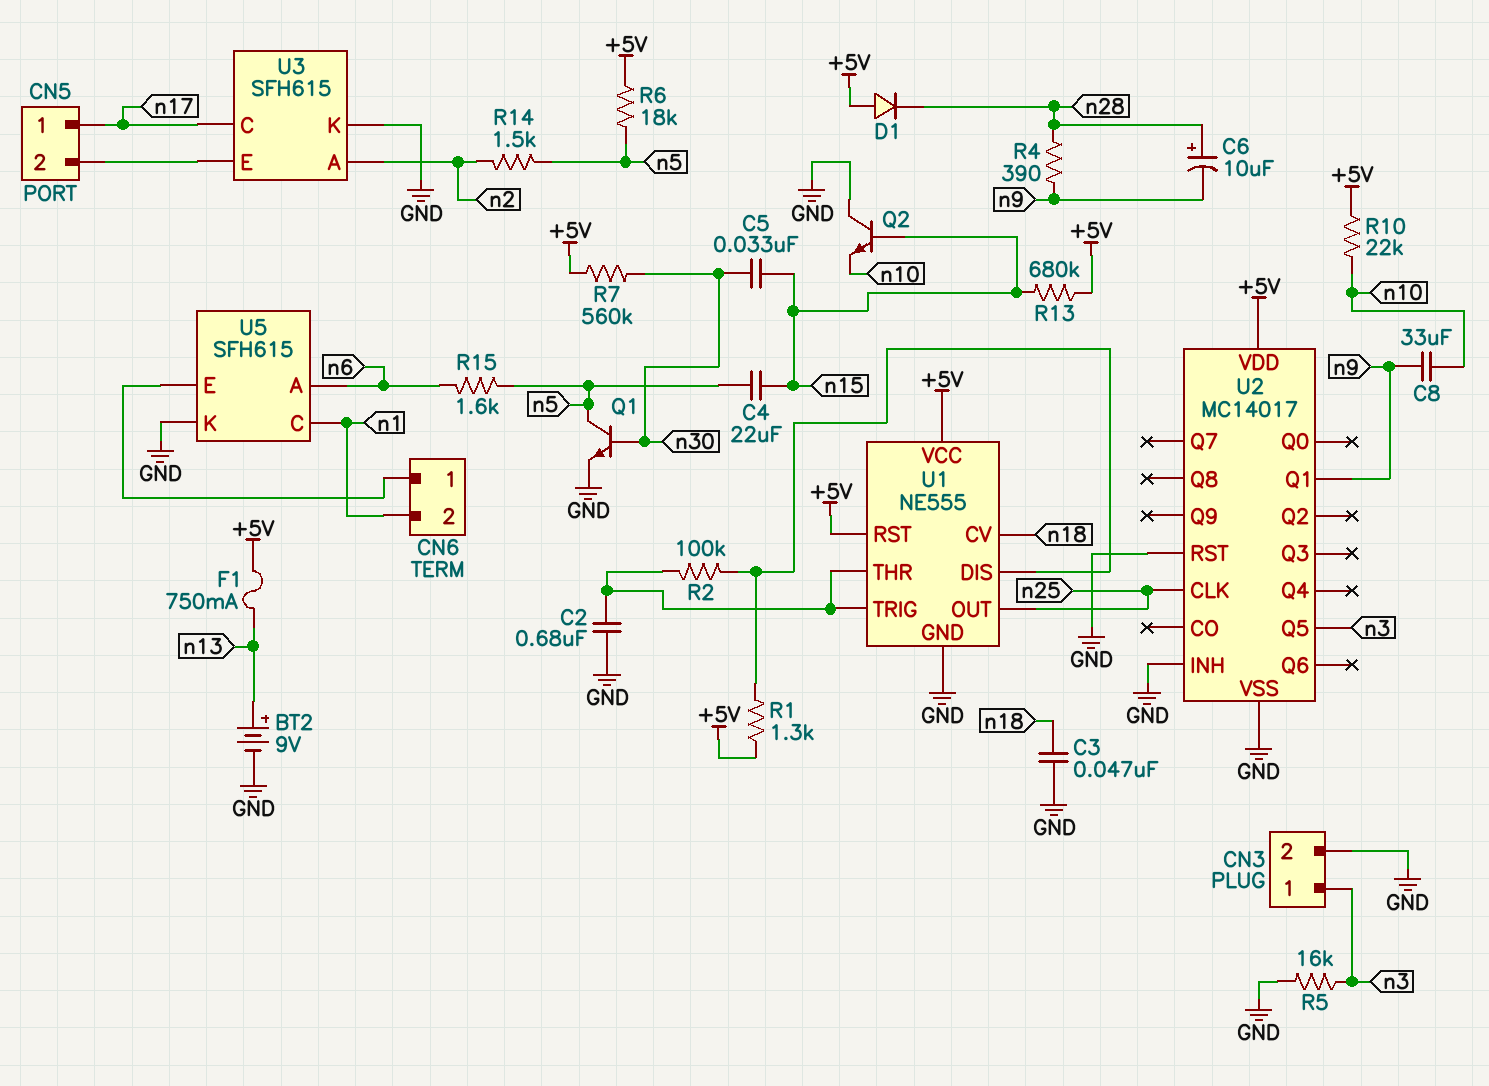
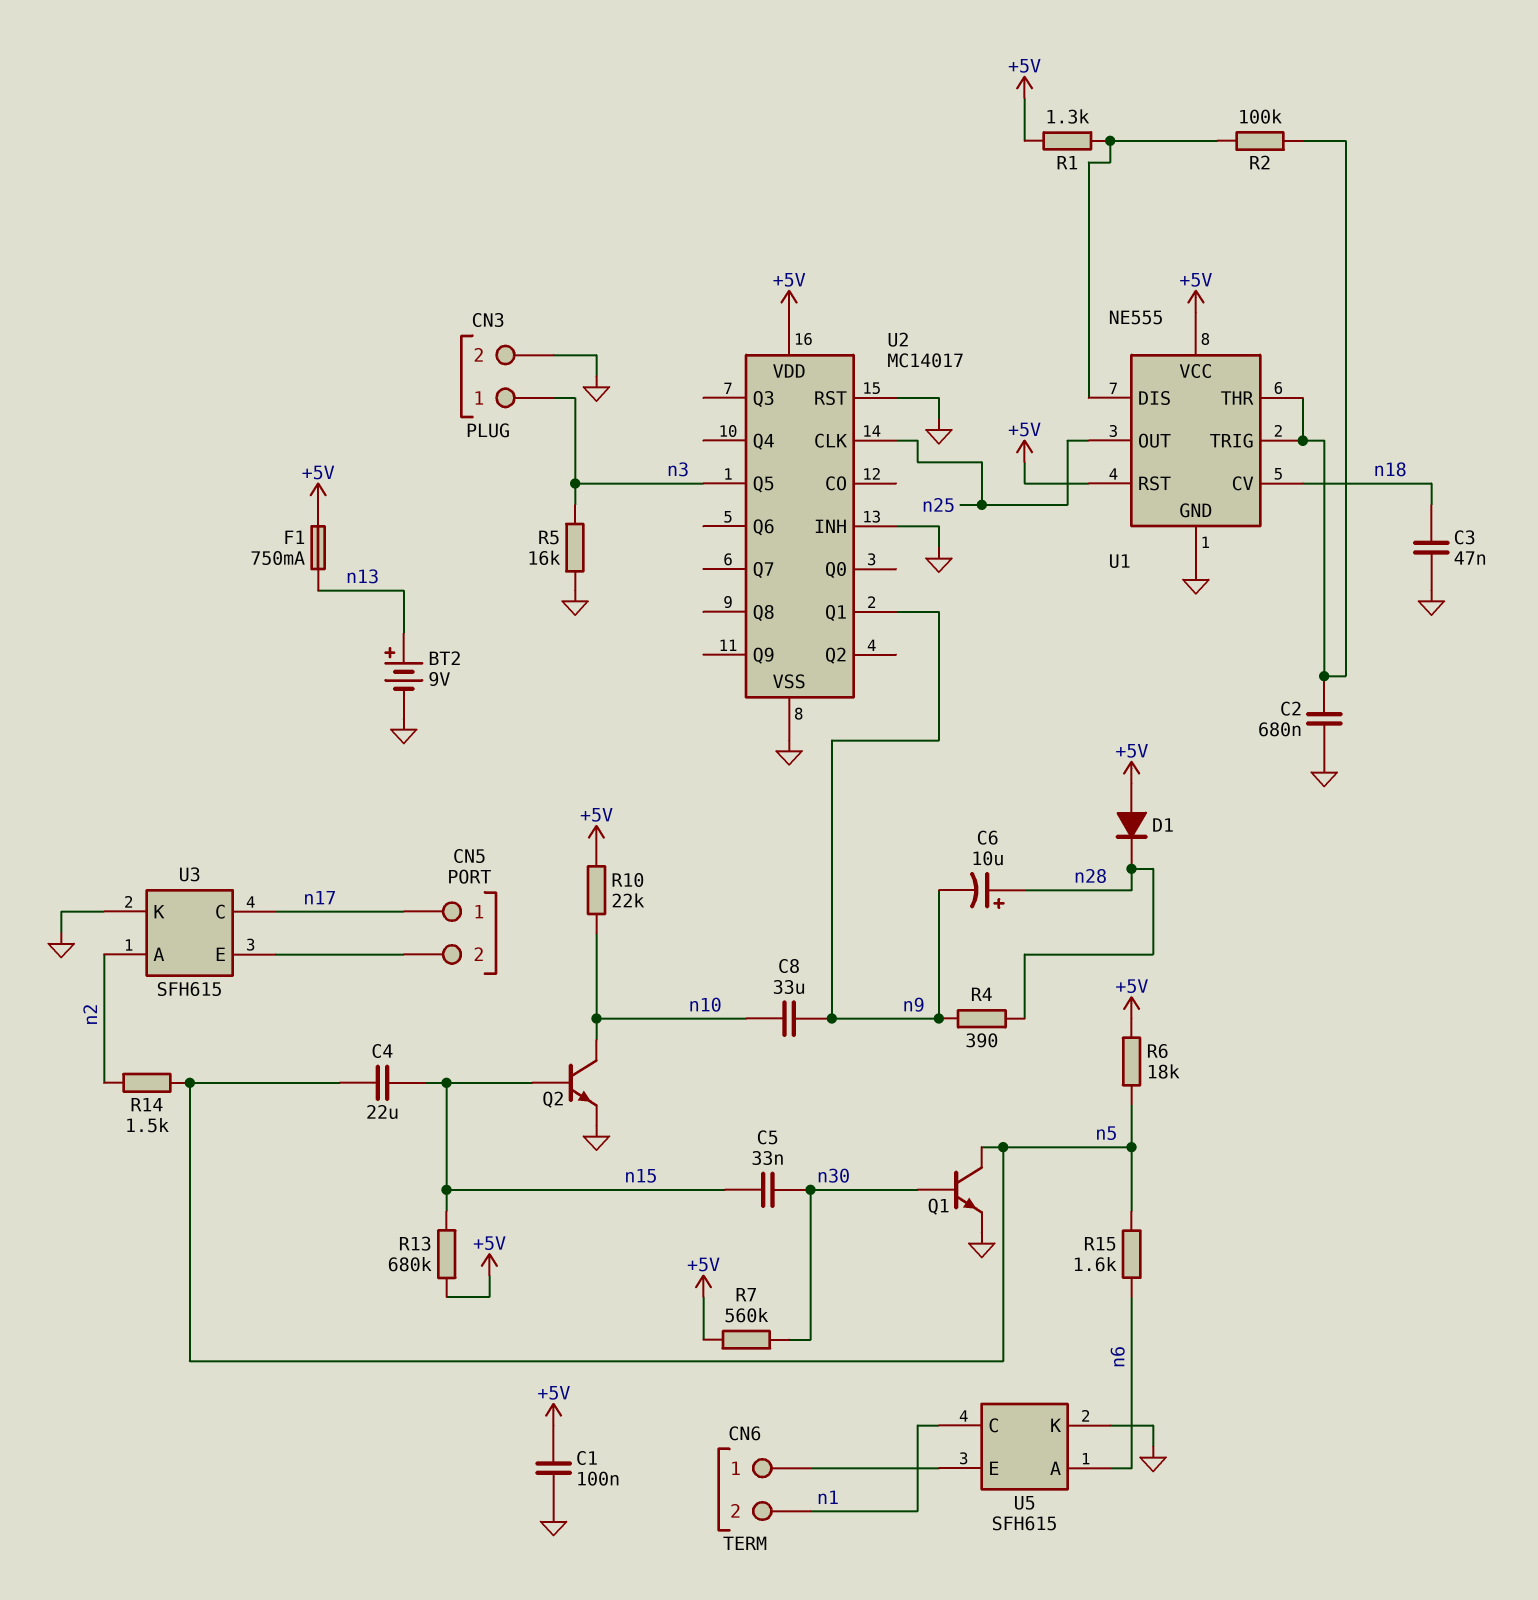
C1: none -> 100nF (+5V, GND)
Q2: NPN (B n15, C GND, E n10) -> NPN (B n15, C n10, E GND)

